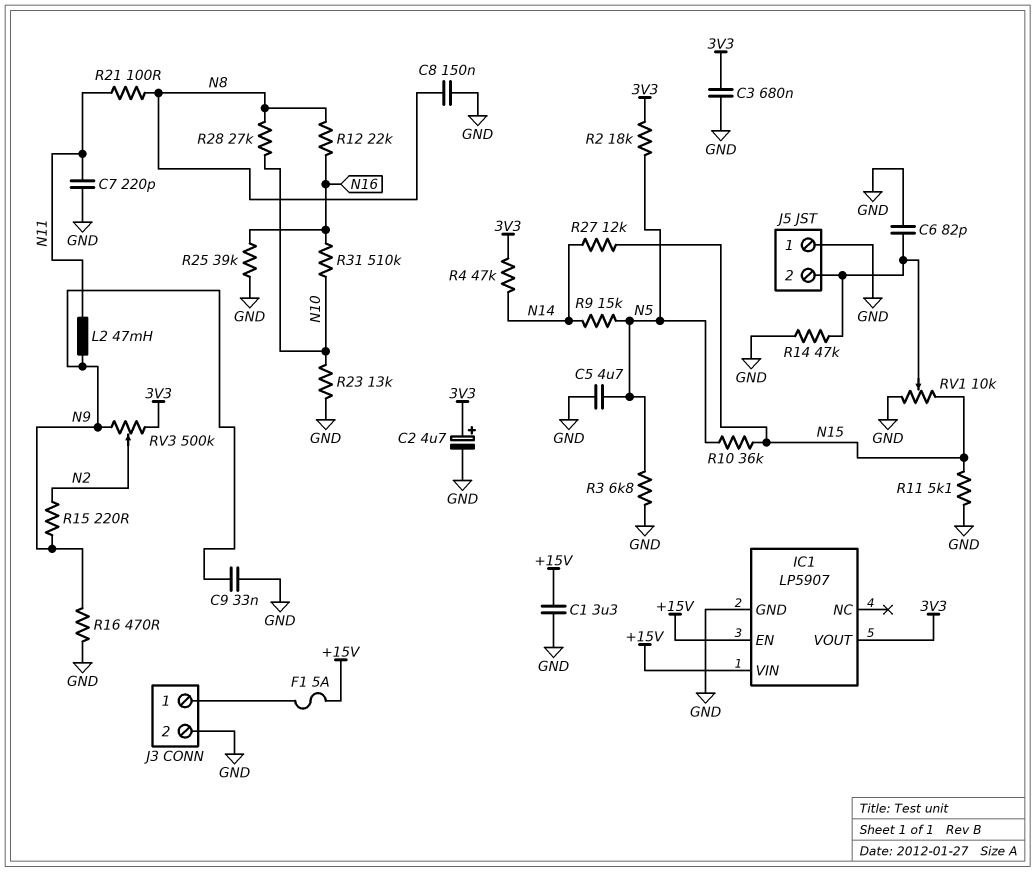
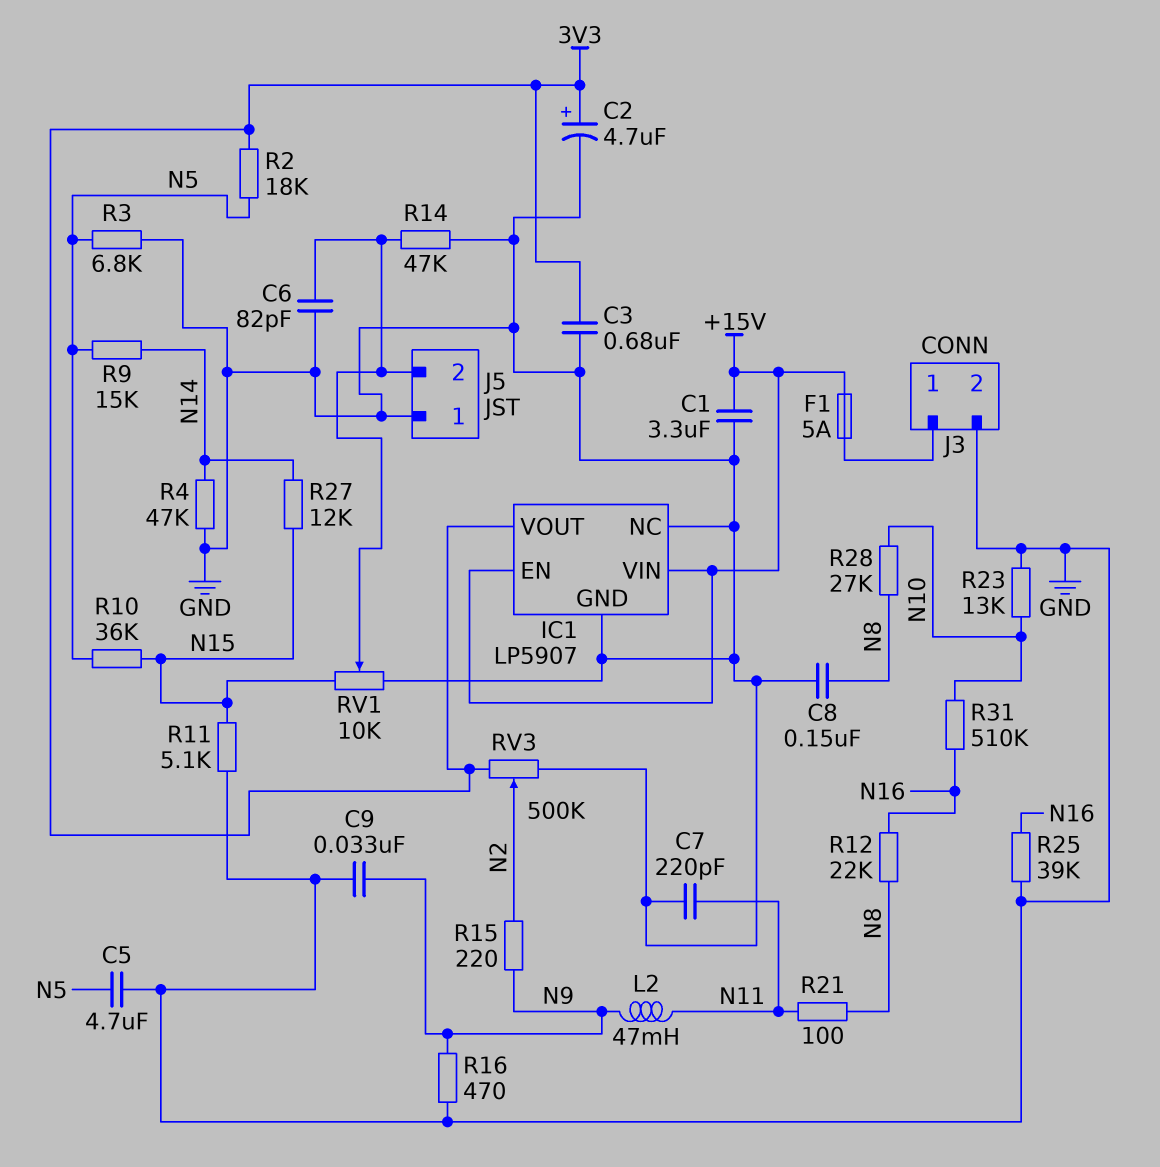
IC1 pin NC: none -> GND
R4: 47k (3V3, N14) -> 47k (GND, N14)
RV3: 500k (3V3, N9, wiper N2) -> 500k (3V3, GND, wiper N2)

